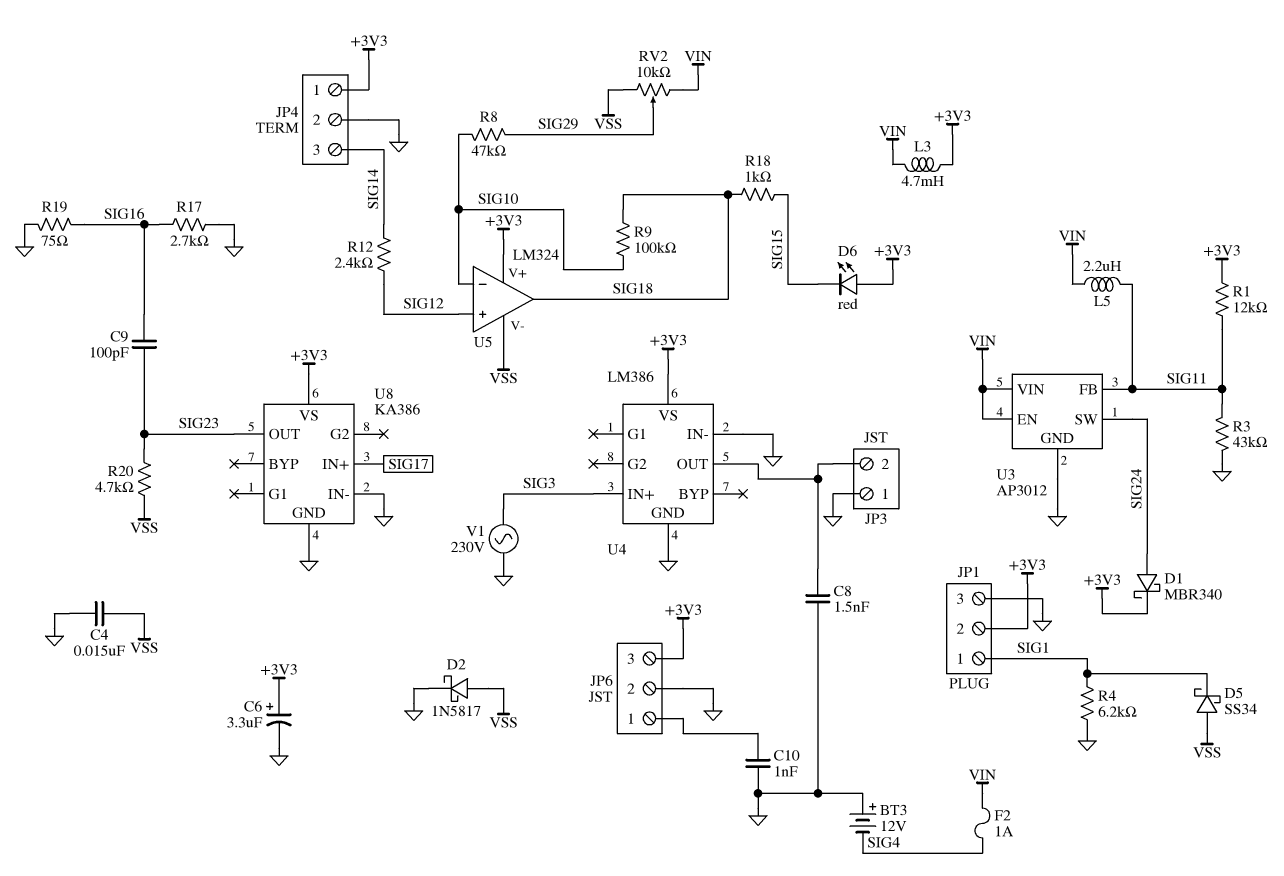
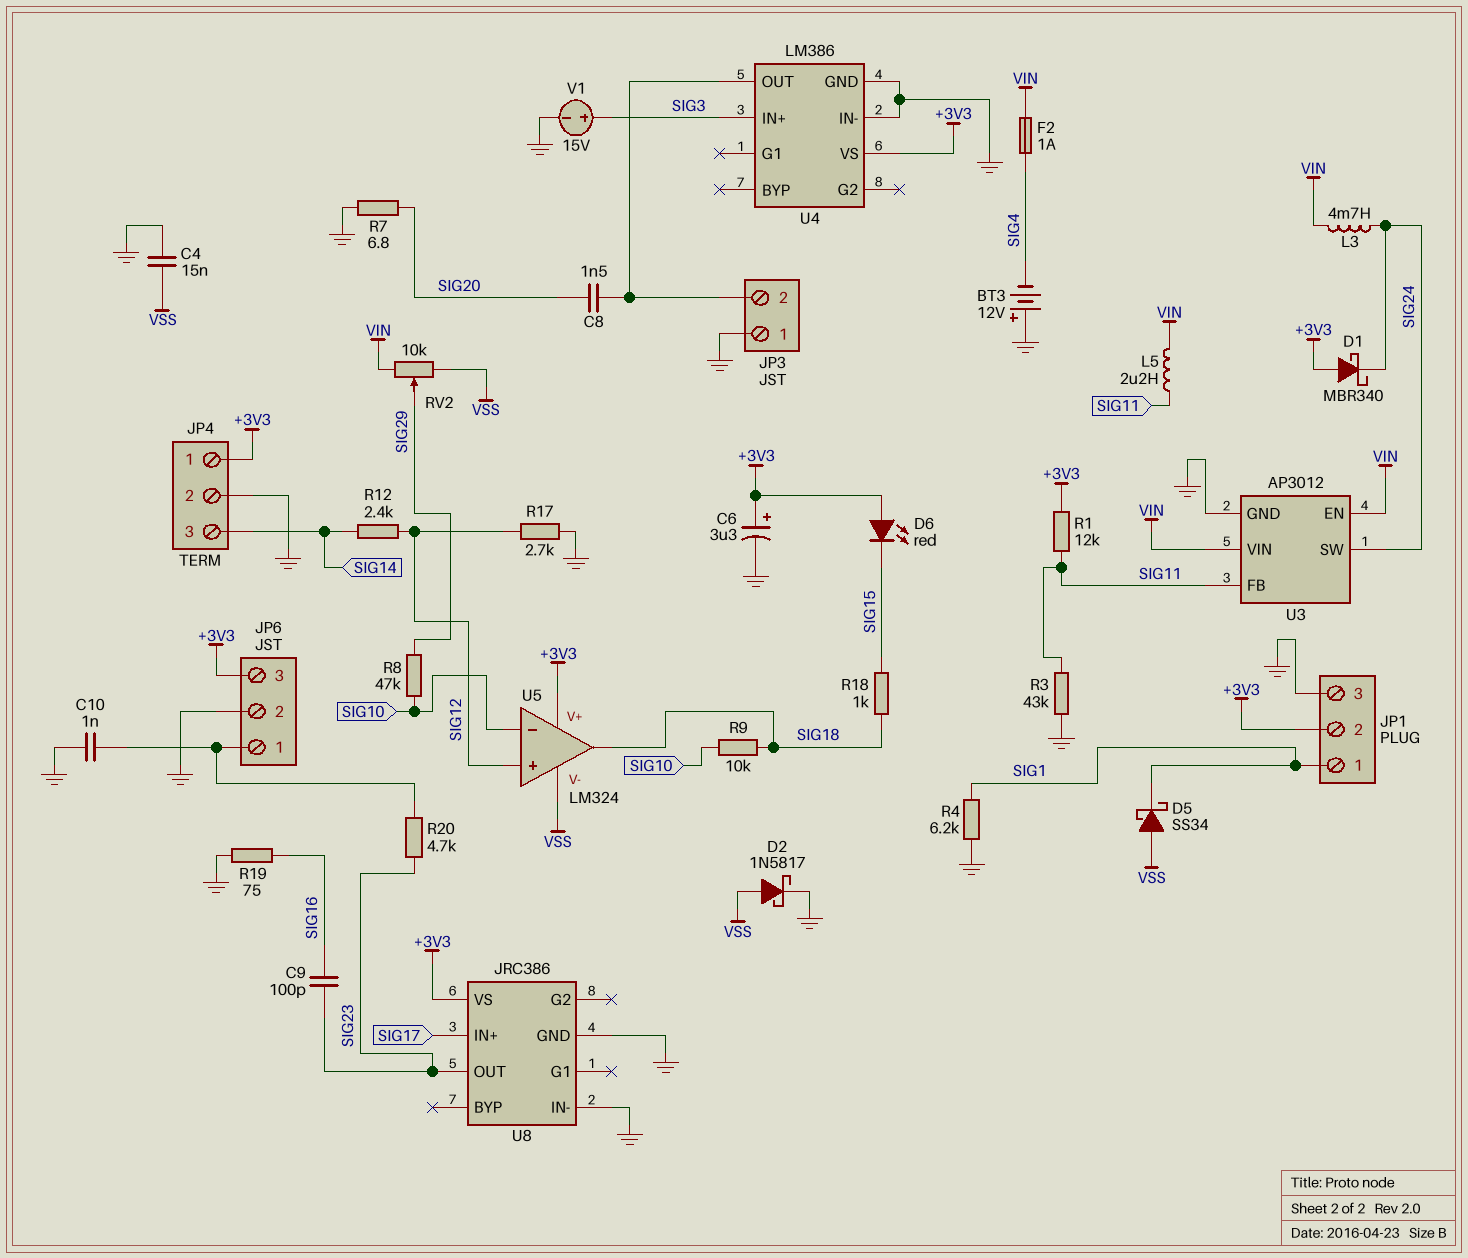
C8: 1.5nF (GND, JP3/2) -> 1.5nF (JP3/2, SIG20)
D1: schottky MBR340 (A SIG24, K +3V3) -> schottky MBR340 (A +3V3, K SIG24)
L3: 4.7mH (+3V3, VIN) -> 4.7mH (SIG24, VIN)
R7: none -> 6.8 (GND, SIG20)
R9: 100k (SIG10, SIG18) -> 10k (SIG10, SIG18)
R17: 2.7k (GND, SIG16) -> 2.7k (GND, SIG12)
R20: 4.7k (SIG23, VSS) -> 4.7k (JP6/1, SIG23)
U8: KA386 -> JRC386
V1: AC 230V (GND, SIG3) -> 15V (plus SIG3, minus GND)

